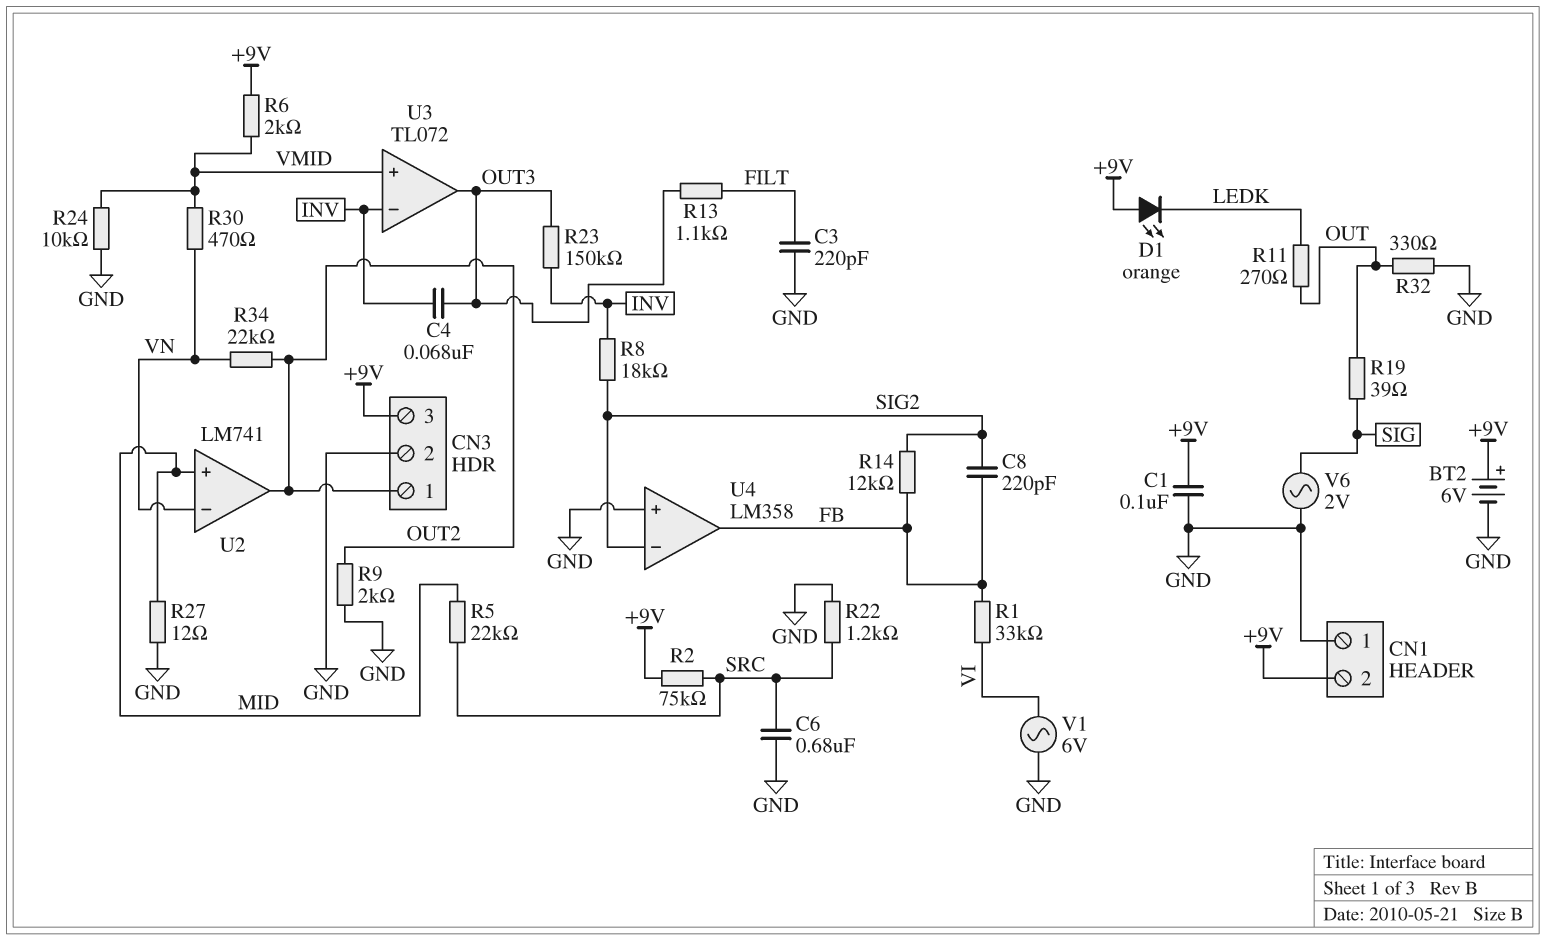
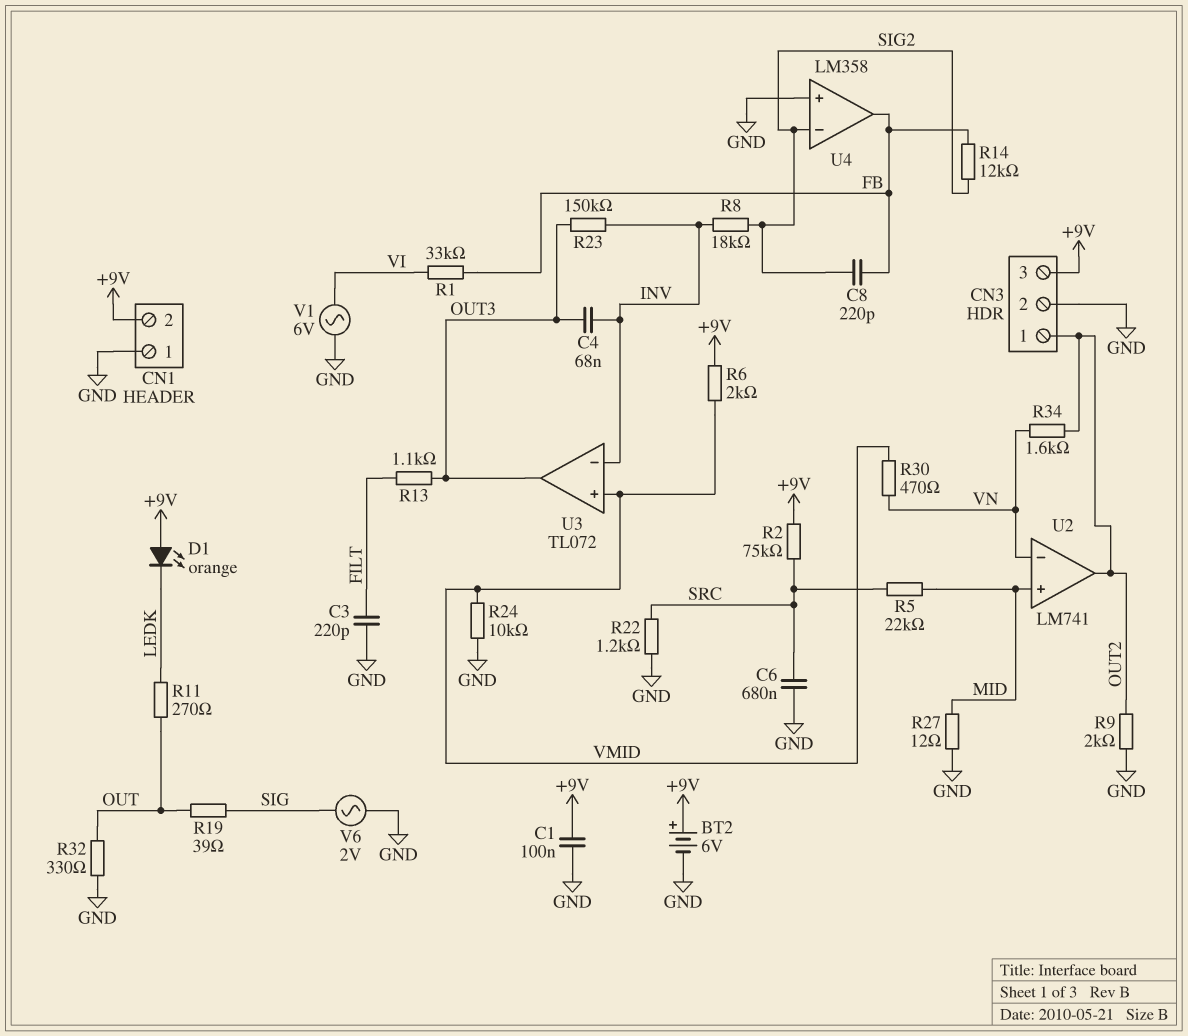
R34: 22k (OUT2, VN) -> 1.6k (OUT2, VN)

